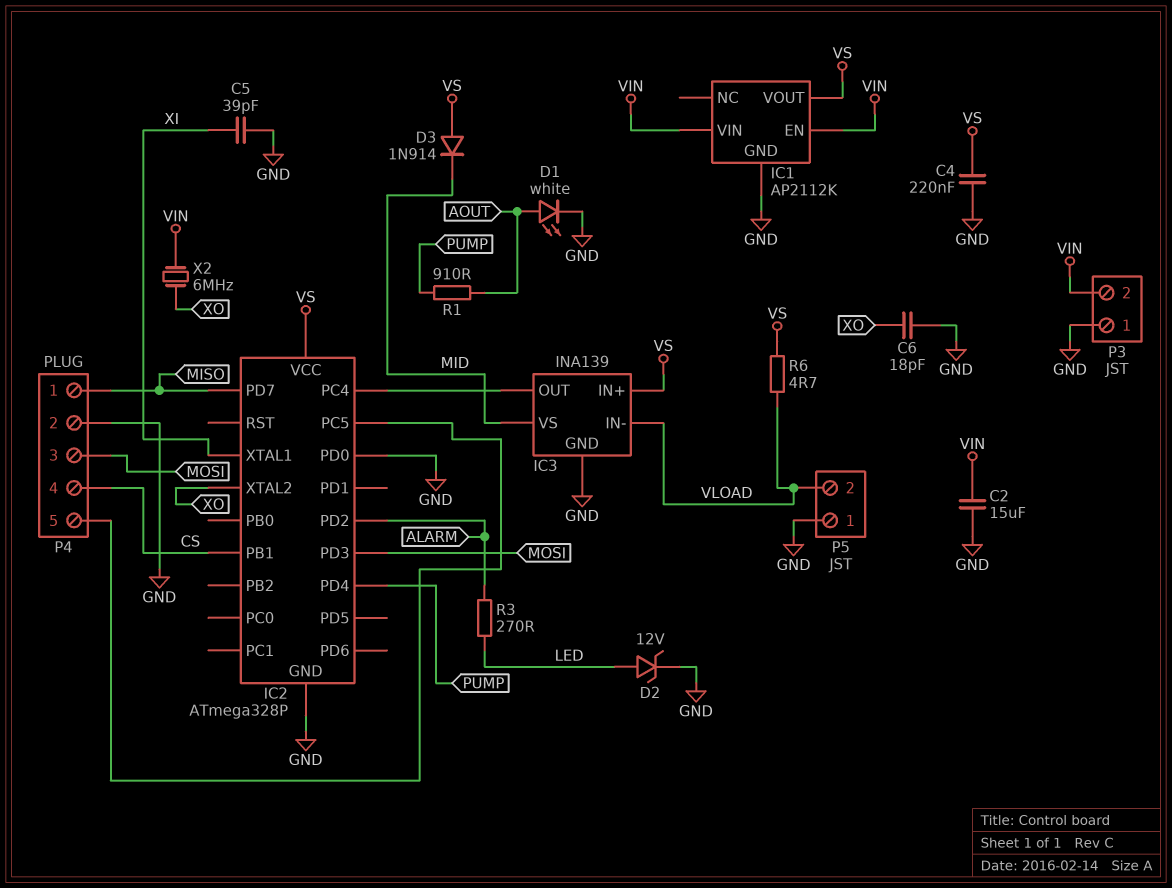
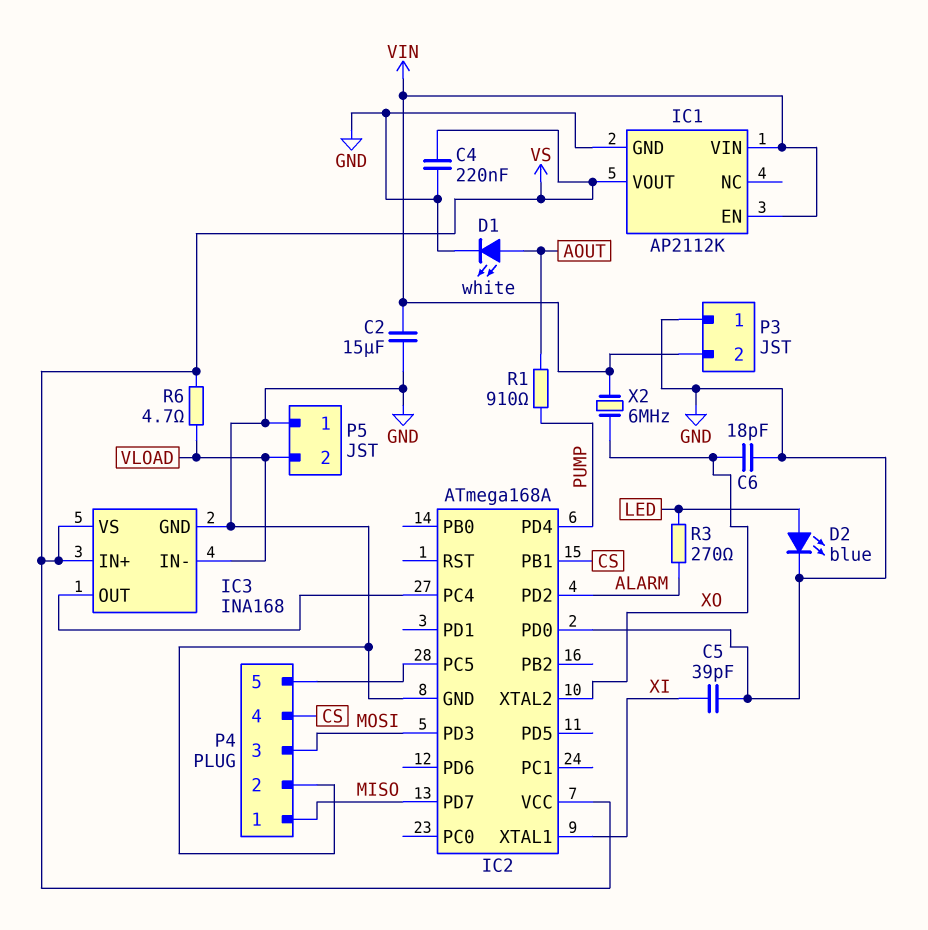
D2: zener 12V (A LED, K GND) -> LED blue (A LED, K GND)
D3: diode 1N914 (A VS, K MID) -> none
IC2: ATmega328P -> ATmega168A
IC3: INA139 -> INA168
IC3 pin VS: MID -> VS

